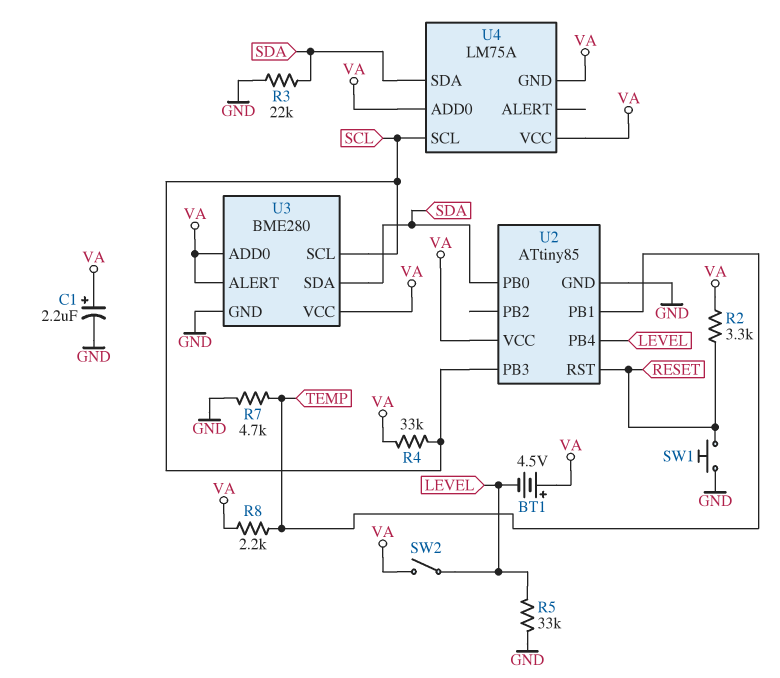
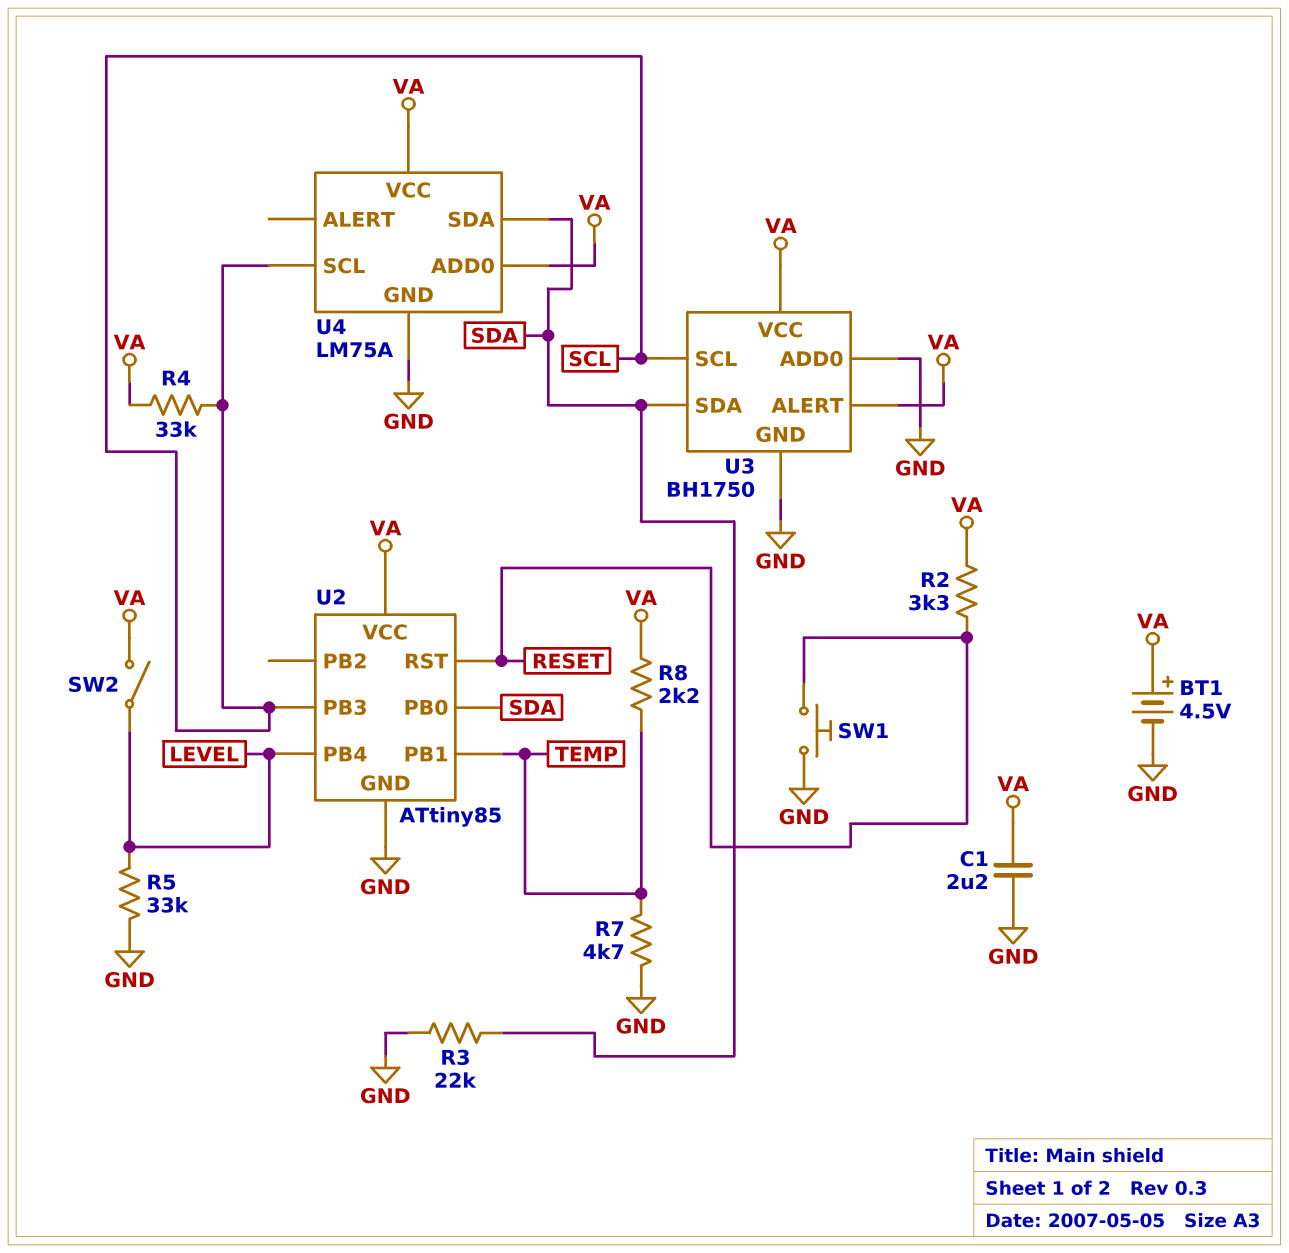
BT1: 4.5V (plus VA, minus LEVEL) -> 4.5V (plus VA, minus GND)
C1: 2.2uF (plus VA, minus GND) -> 2.2uF (GND, VA)
U3: BME280 -> BH1750
U3 pin ADD0: VA -> GND
U4 pin GND: VA -> GND

